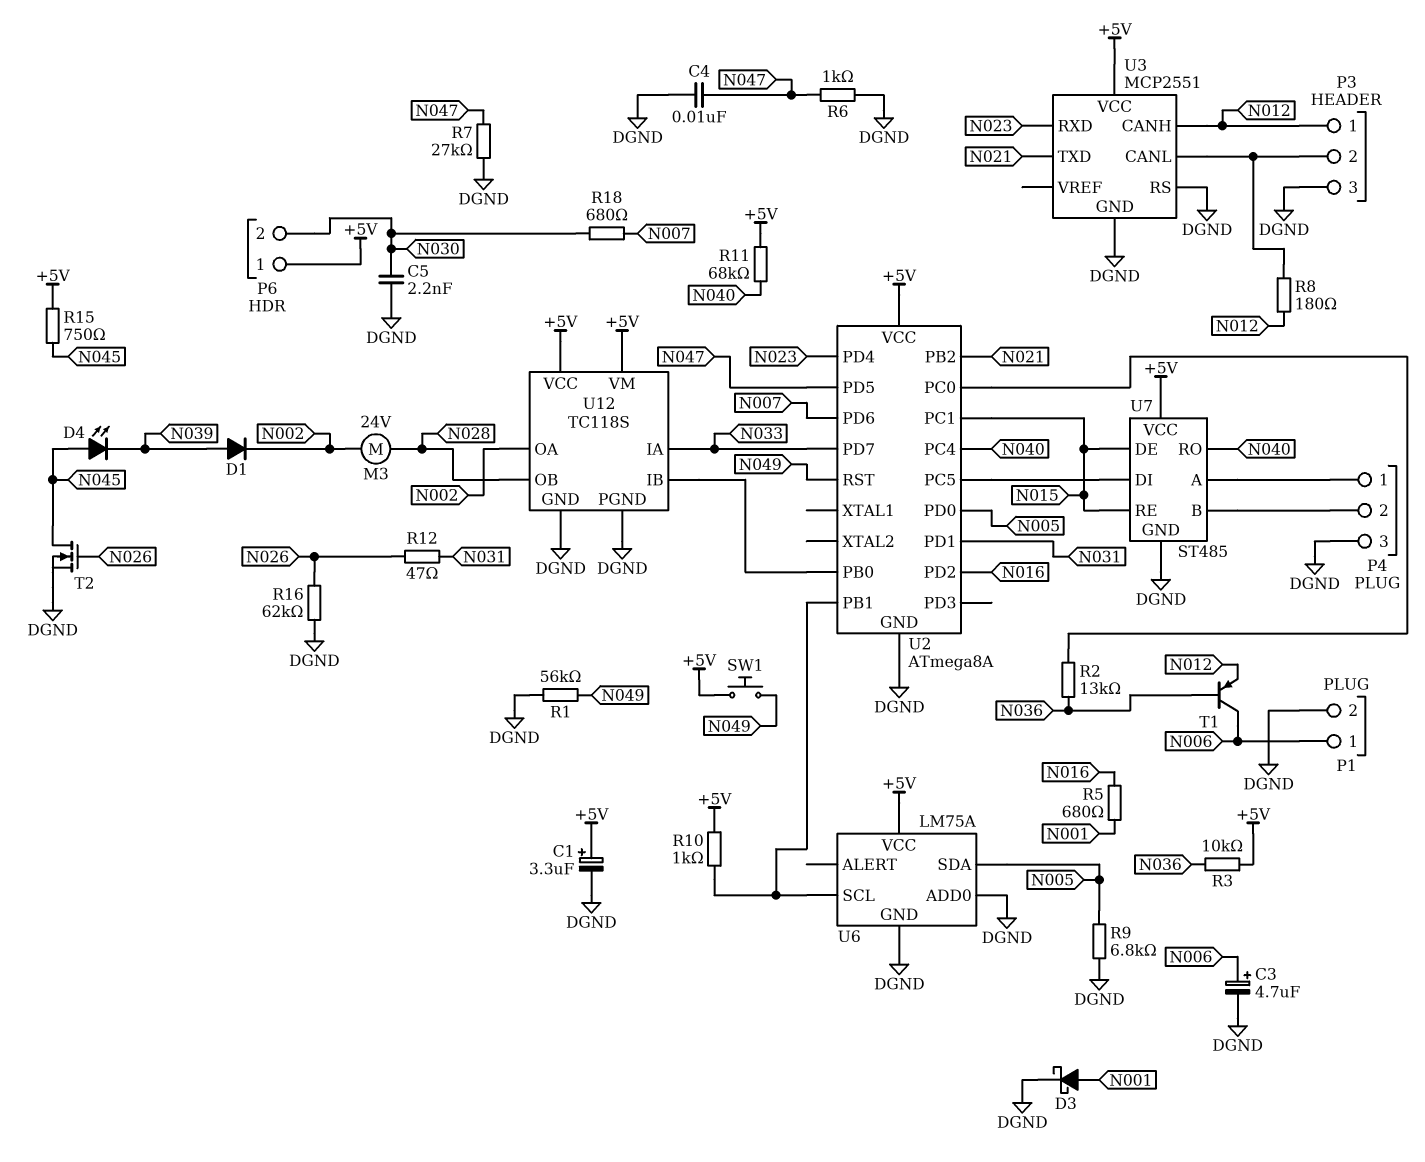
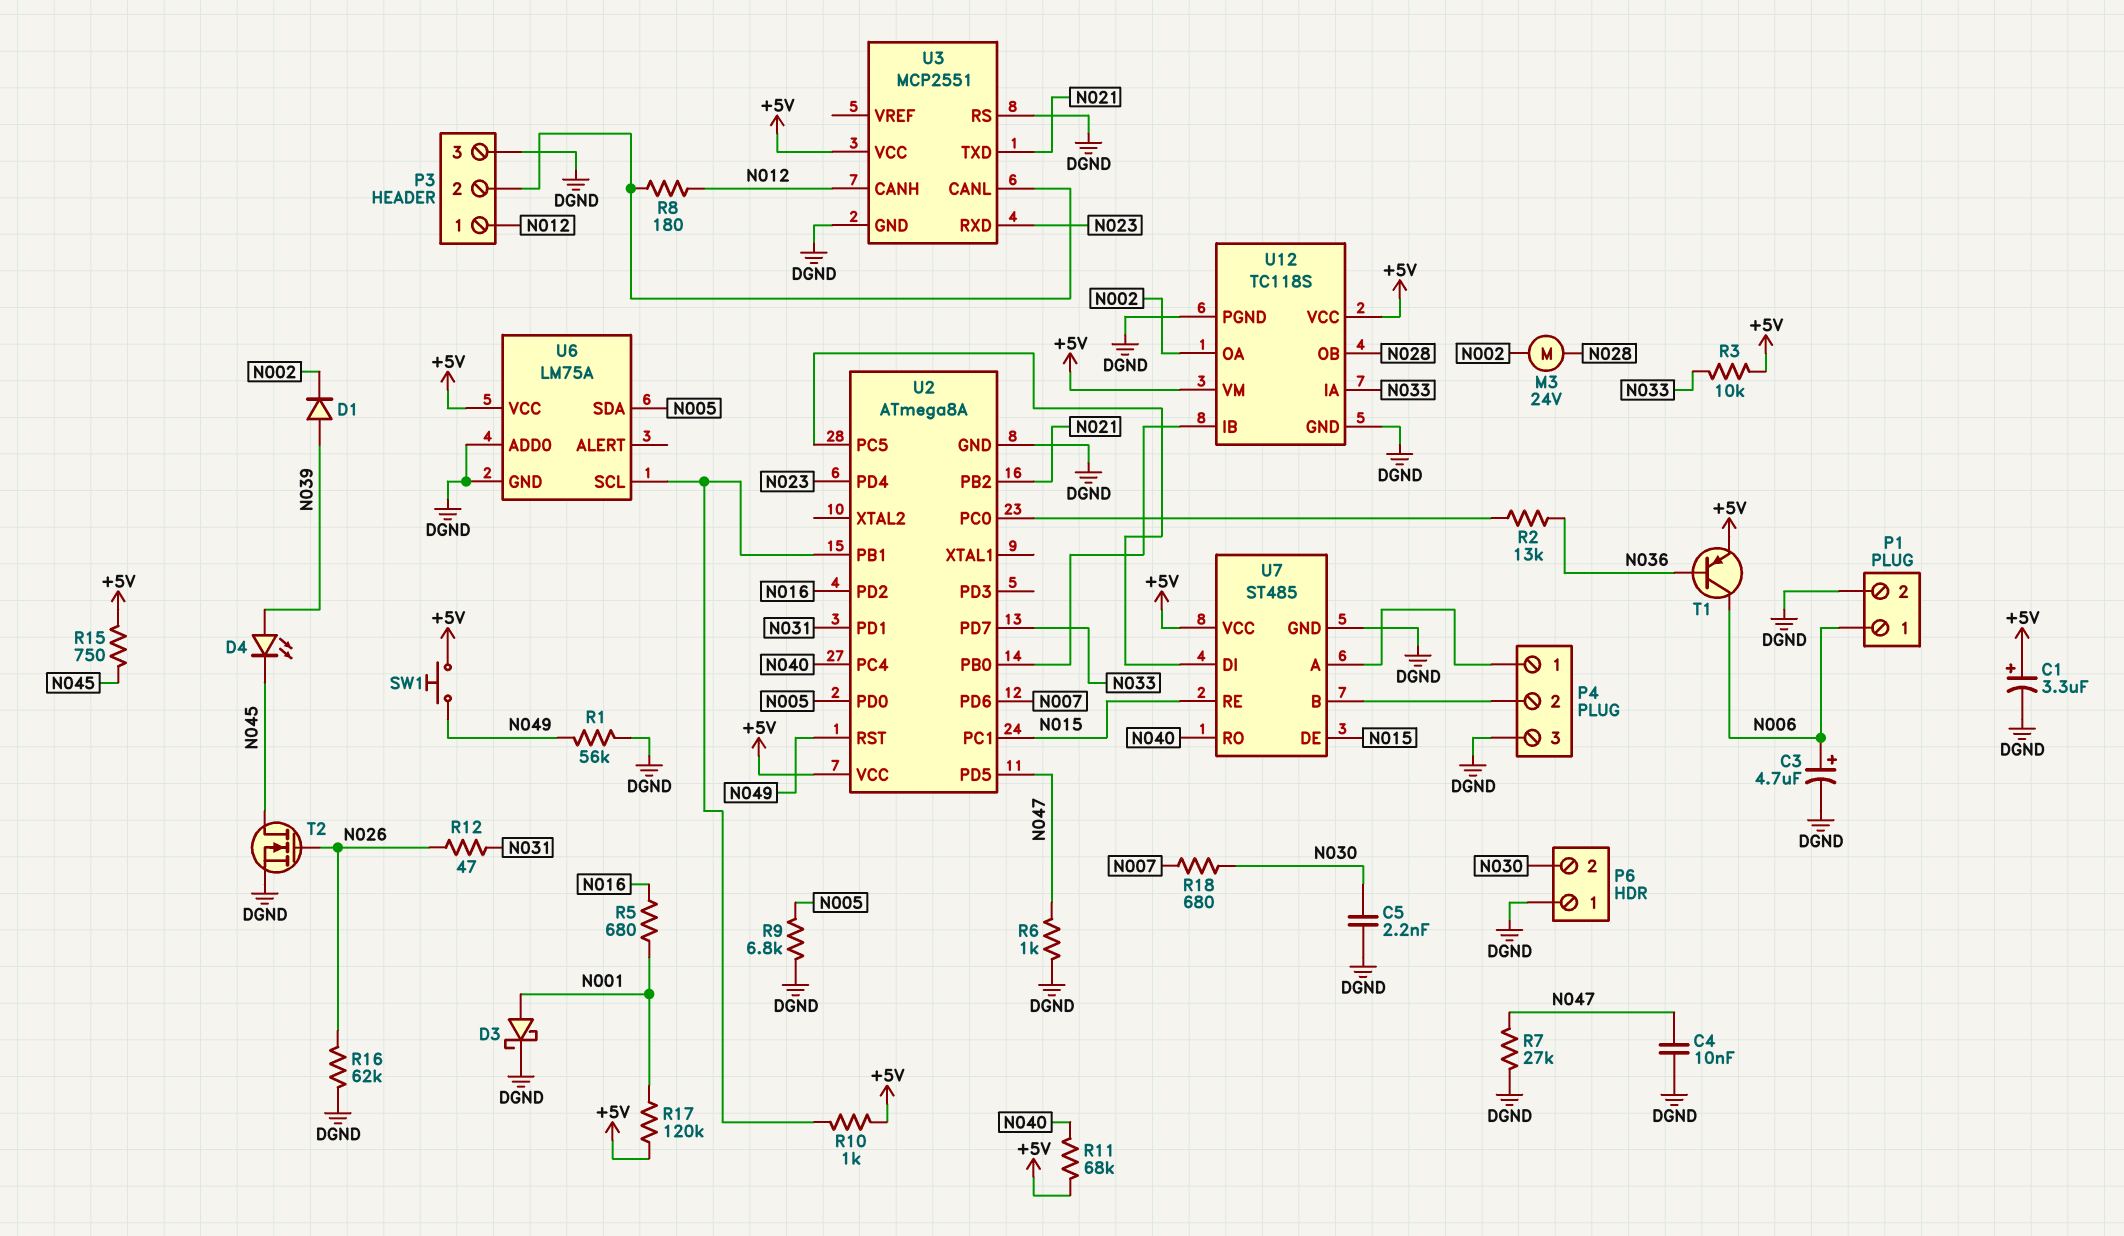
D4: LED (A N045, K N039) -> LED (A N039, K N045)
P6 pin 1: +5V -> DGND
R3: 10k (+5V, N036) -> 10k (+5V, N033)
R17: none -> 120k (+5V, N001)
T1: PNP (B N036, C N006, E N012) -> PNP (B N036, C N006, E +5V)

